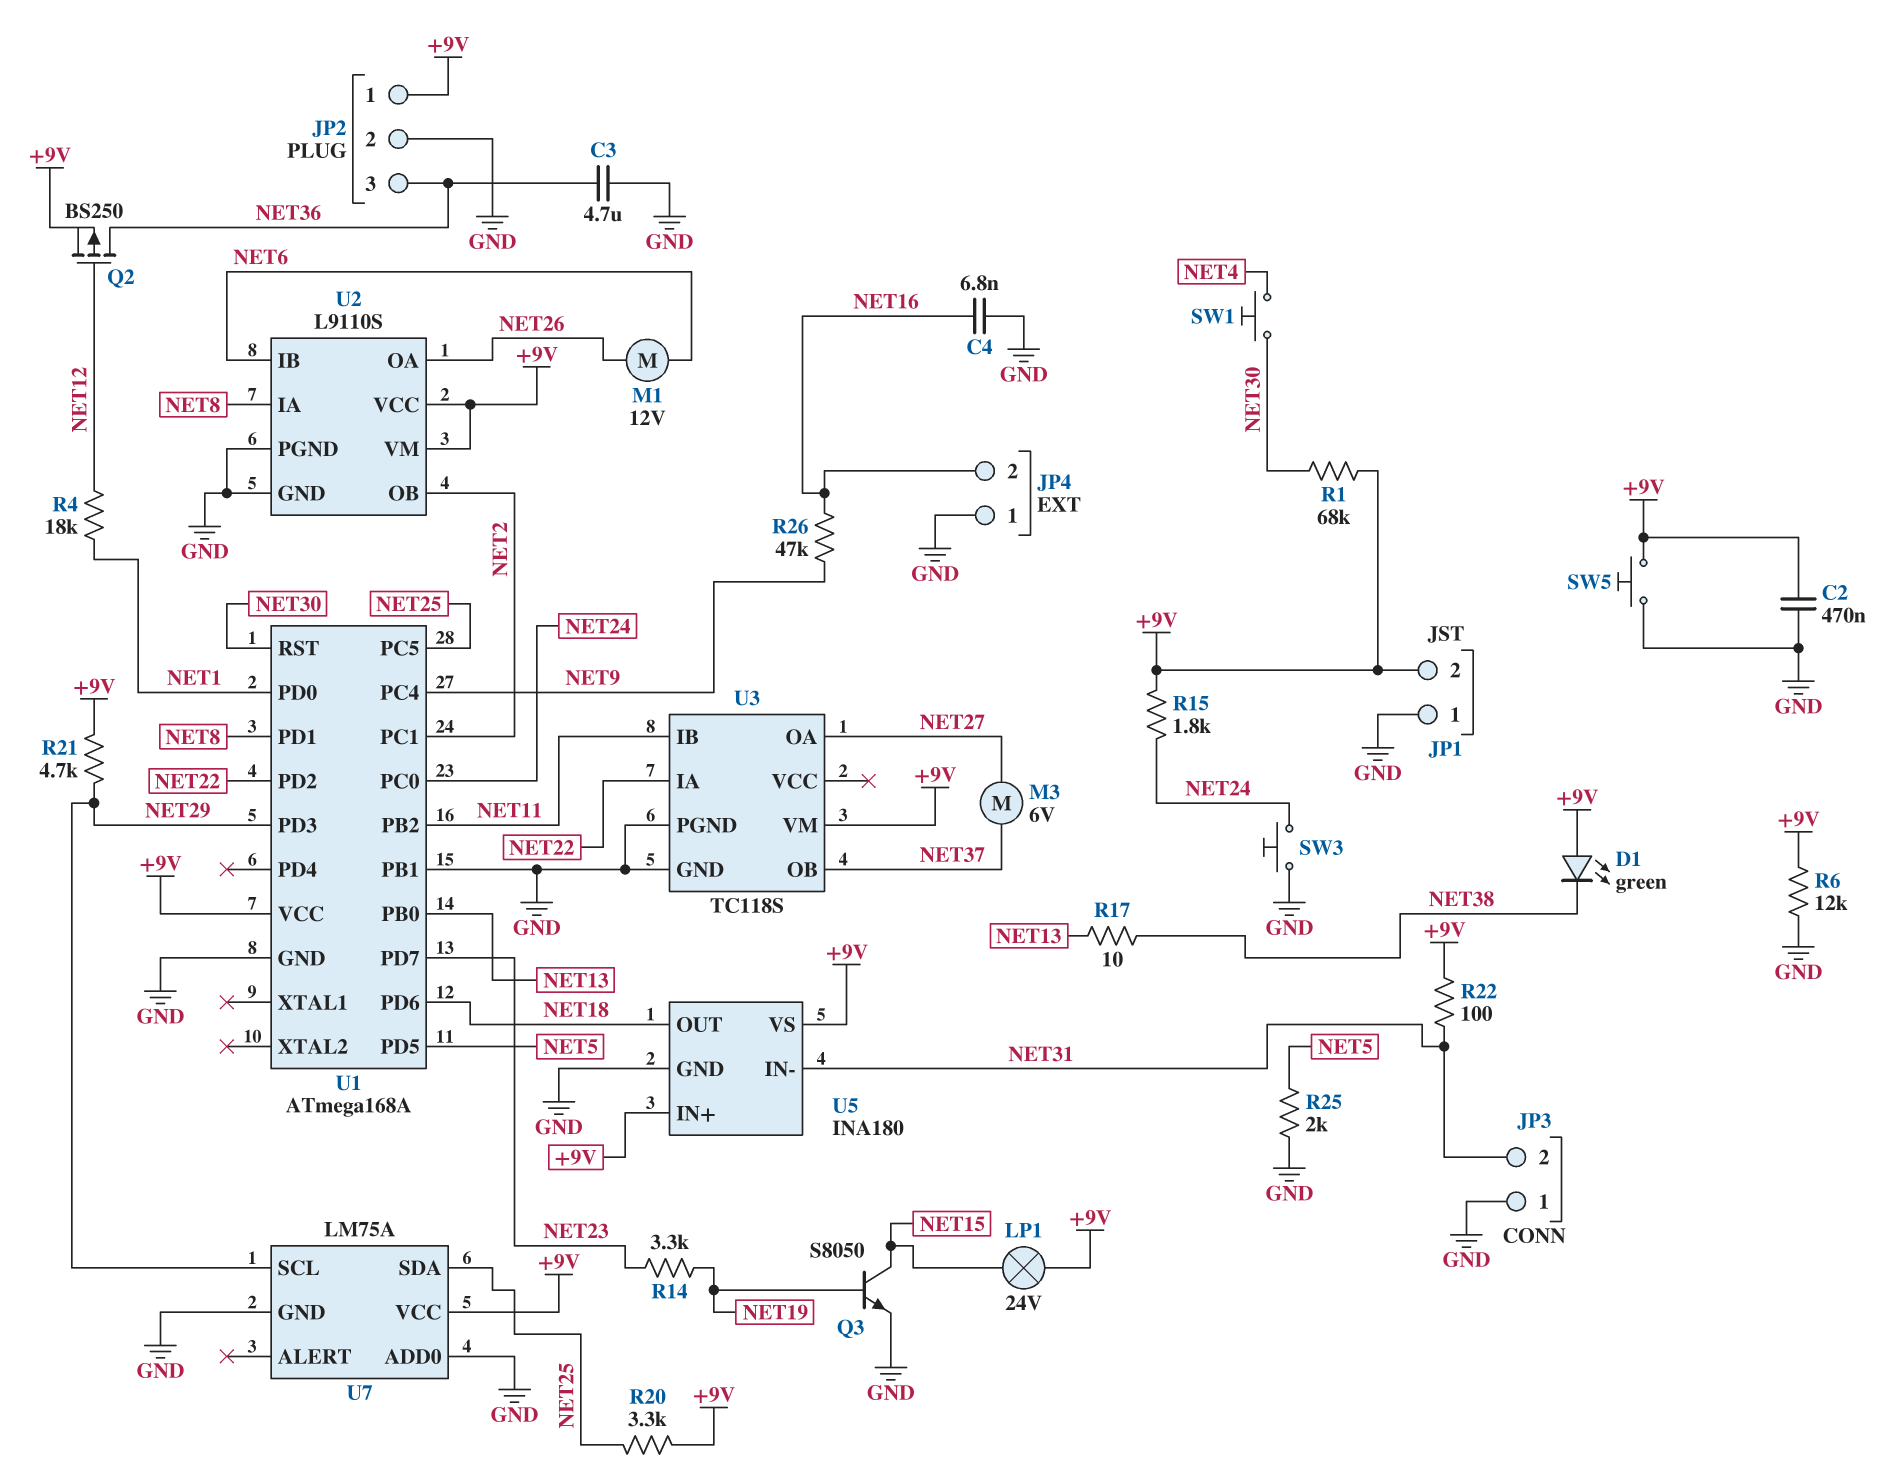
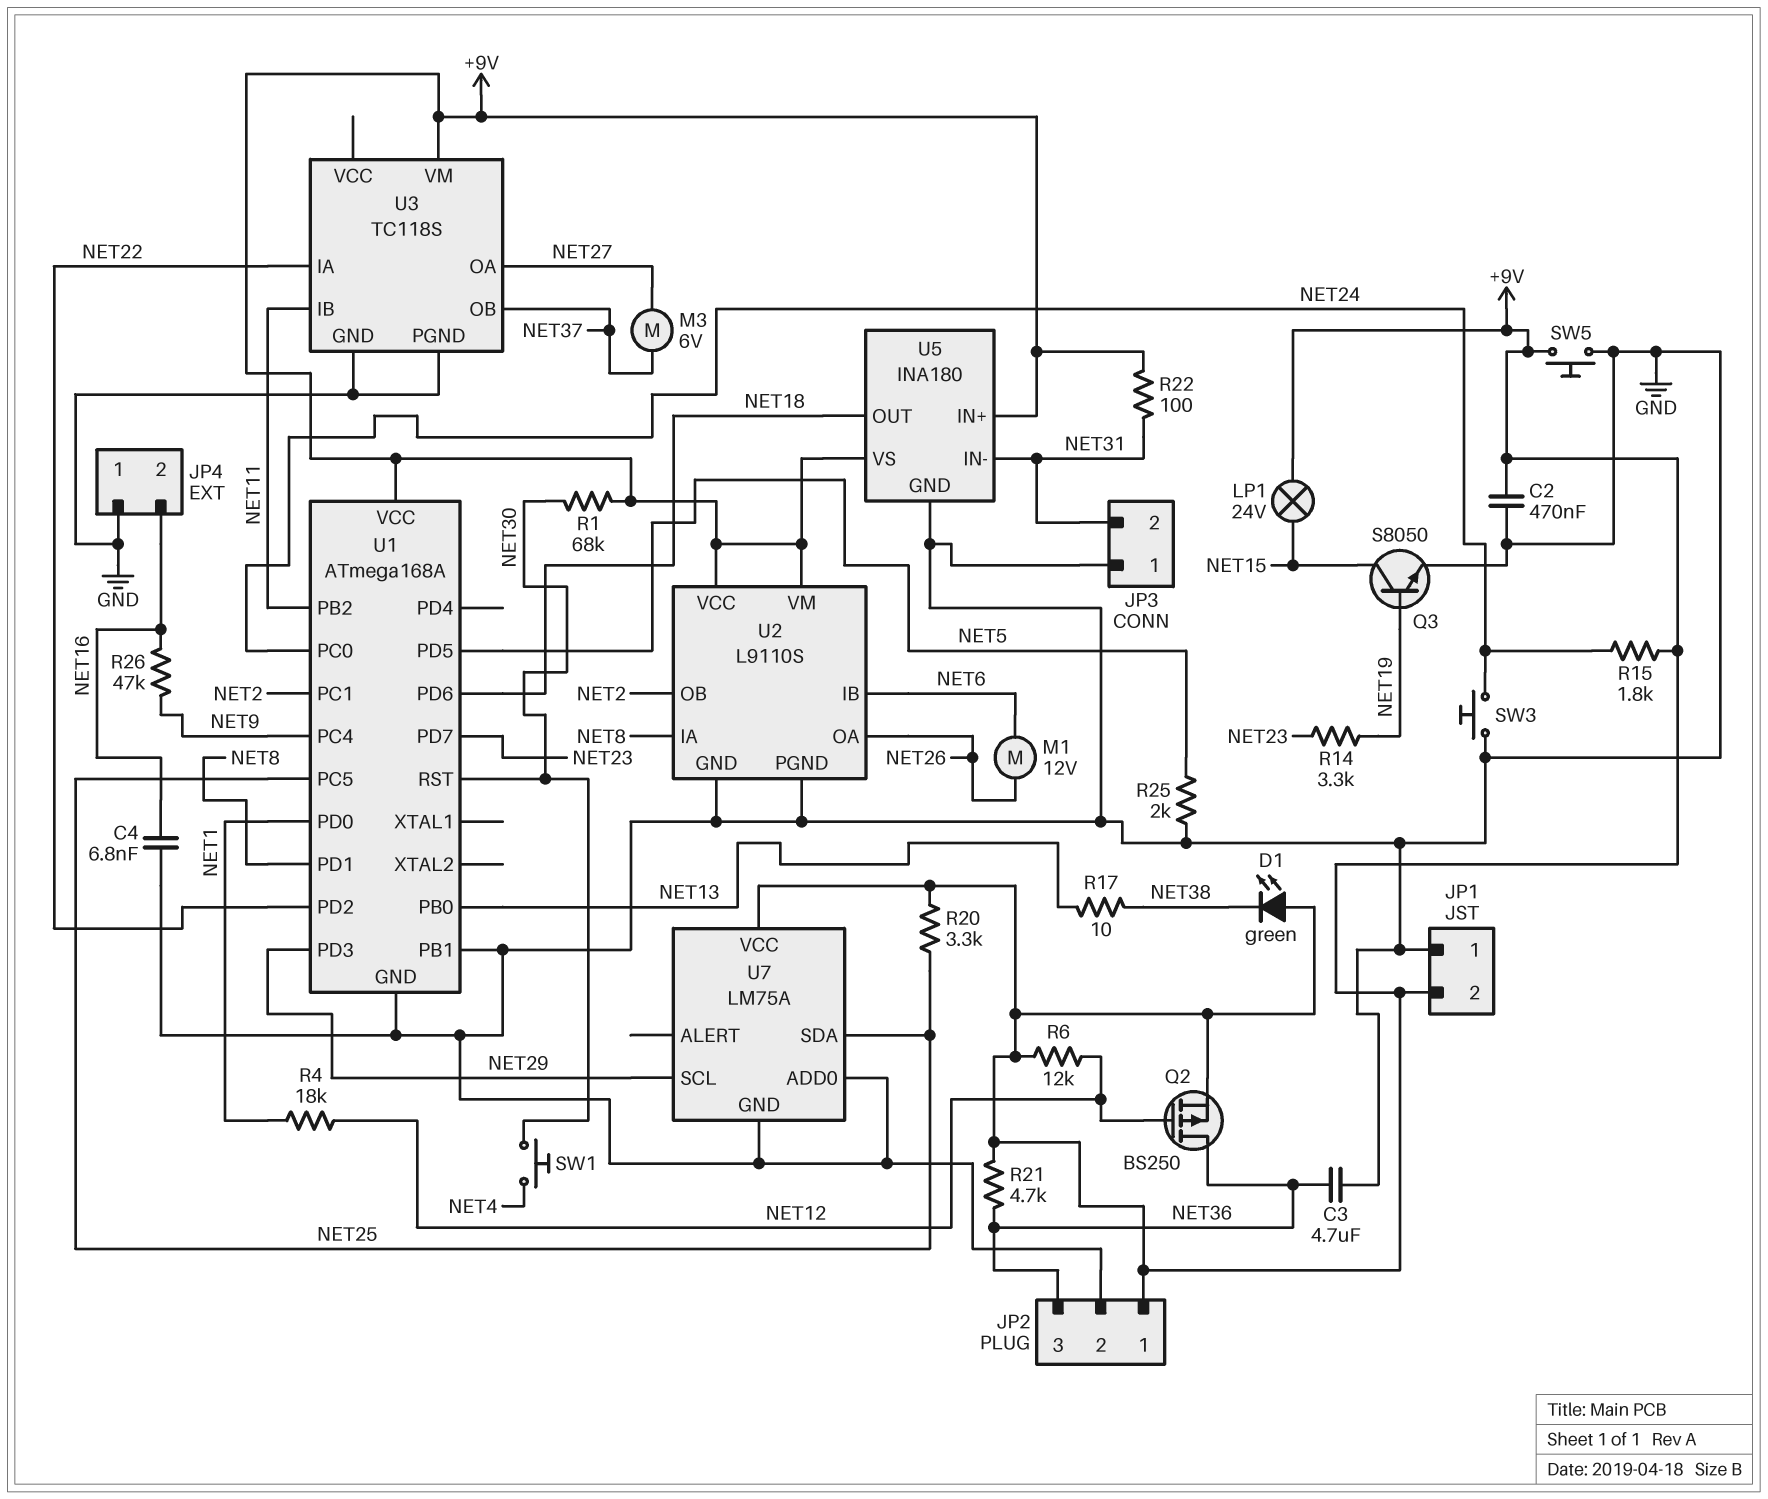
R6: 12k (+9V, GND) -> 12k (+9V, NET12)
R21: 4.7k (+9V, NET29) -> 4.7k (+9V, NET36)

